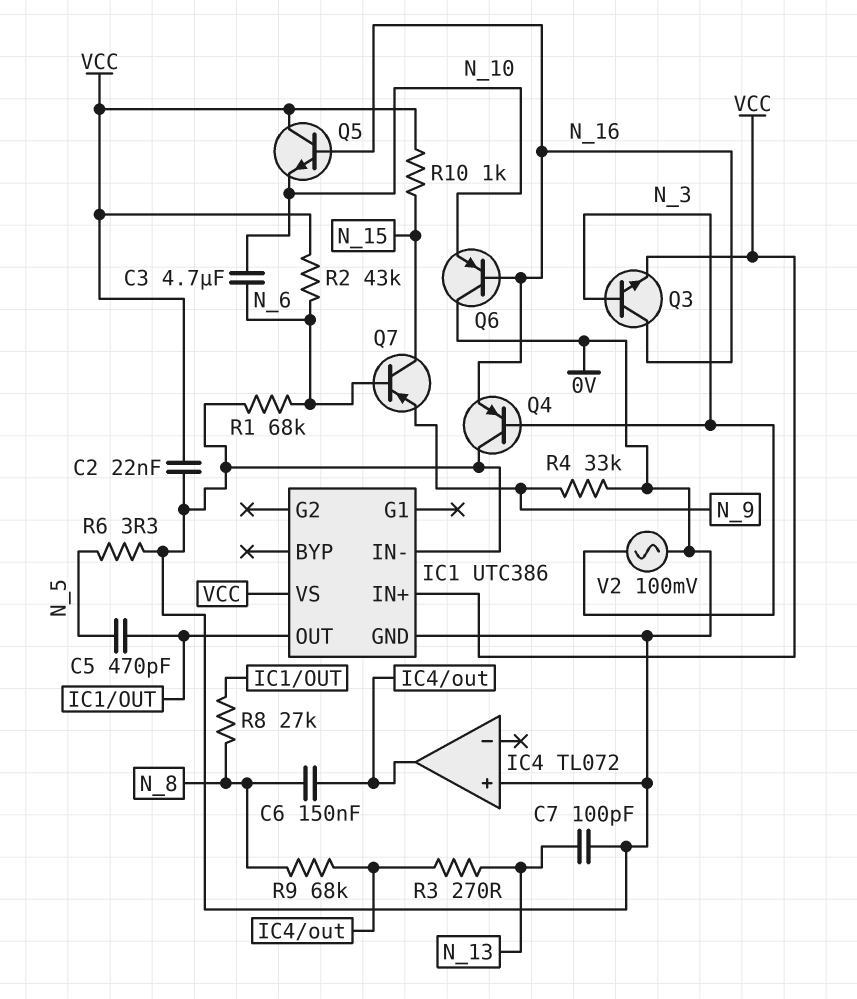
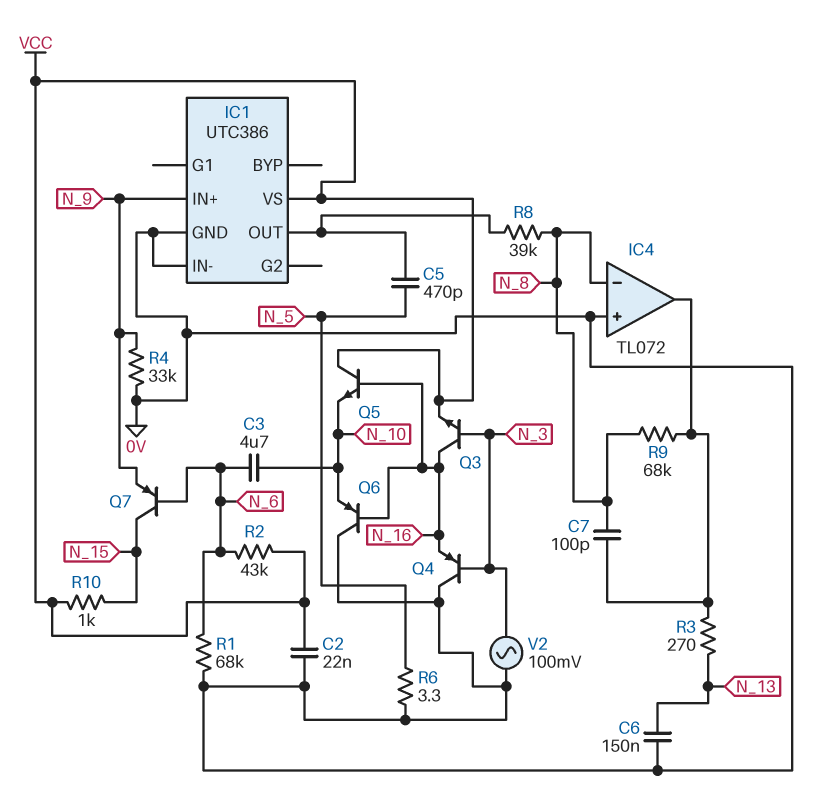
C6: 150nF (IC4/out, N_8) -> 150nF (0V, N_13)
C7: 100pF (0V, N_13) -> 100pF (IC4/out, N_8)
IC1 pin IN+: VCC -> N_9
IC4 pin in-: none -> N_8
R8: 27k (IC1/OUT, N_8) -> 39k (IC1/OUT, N_8)

